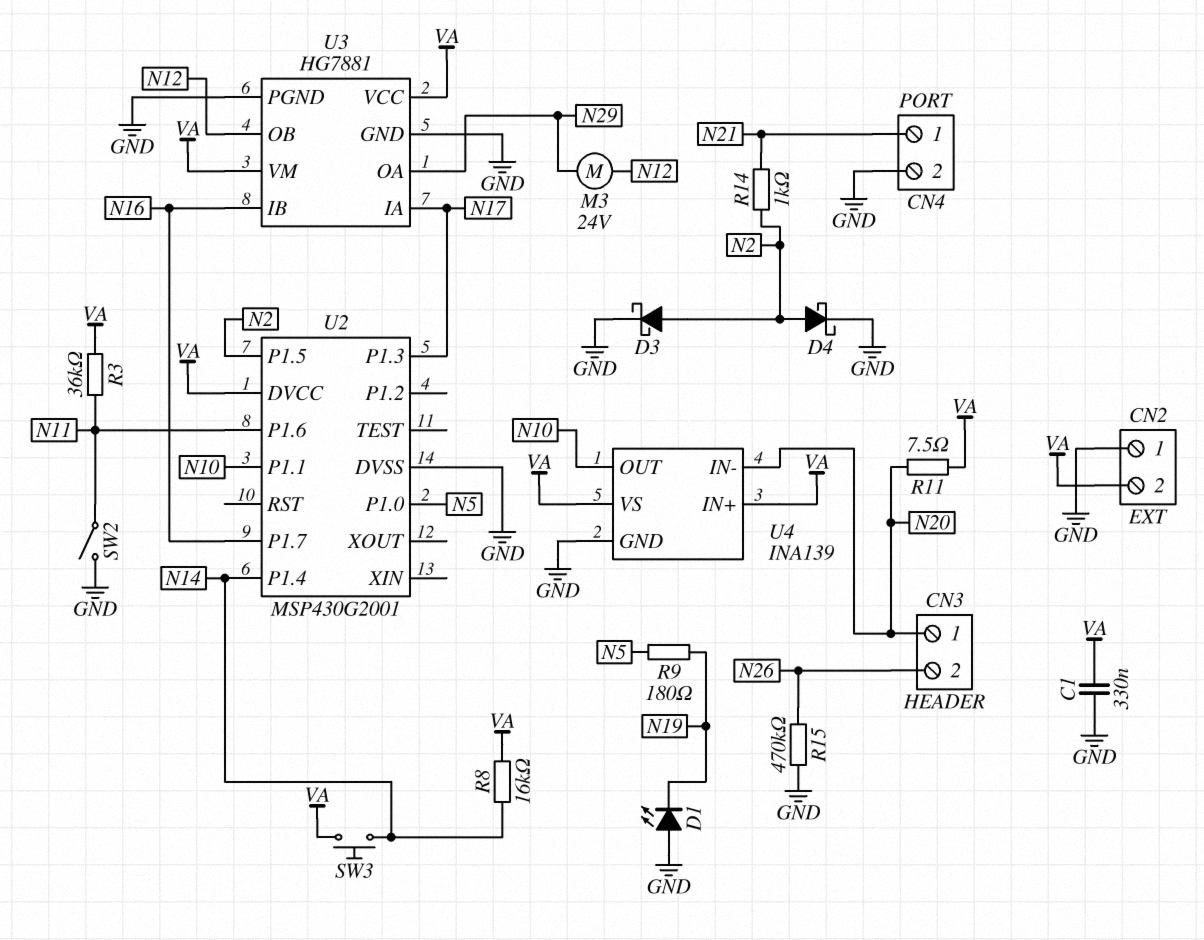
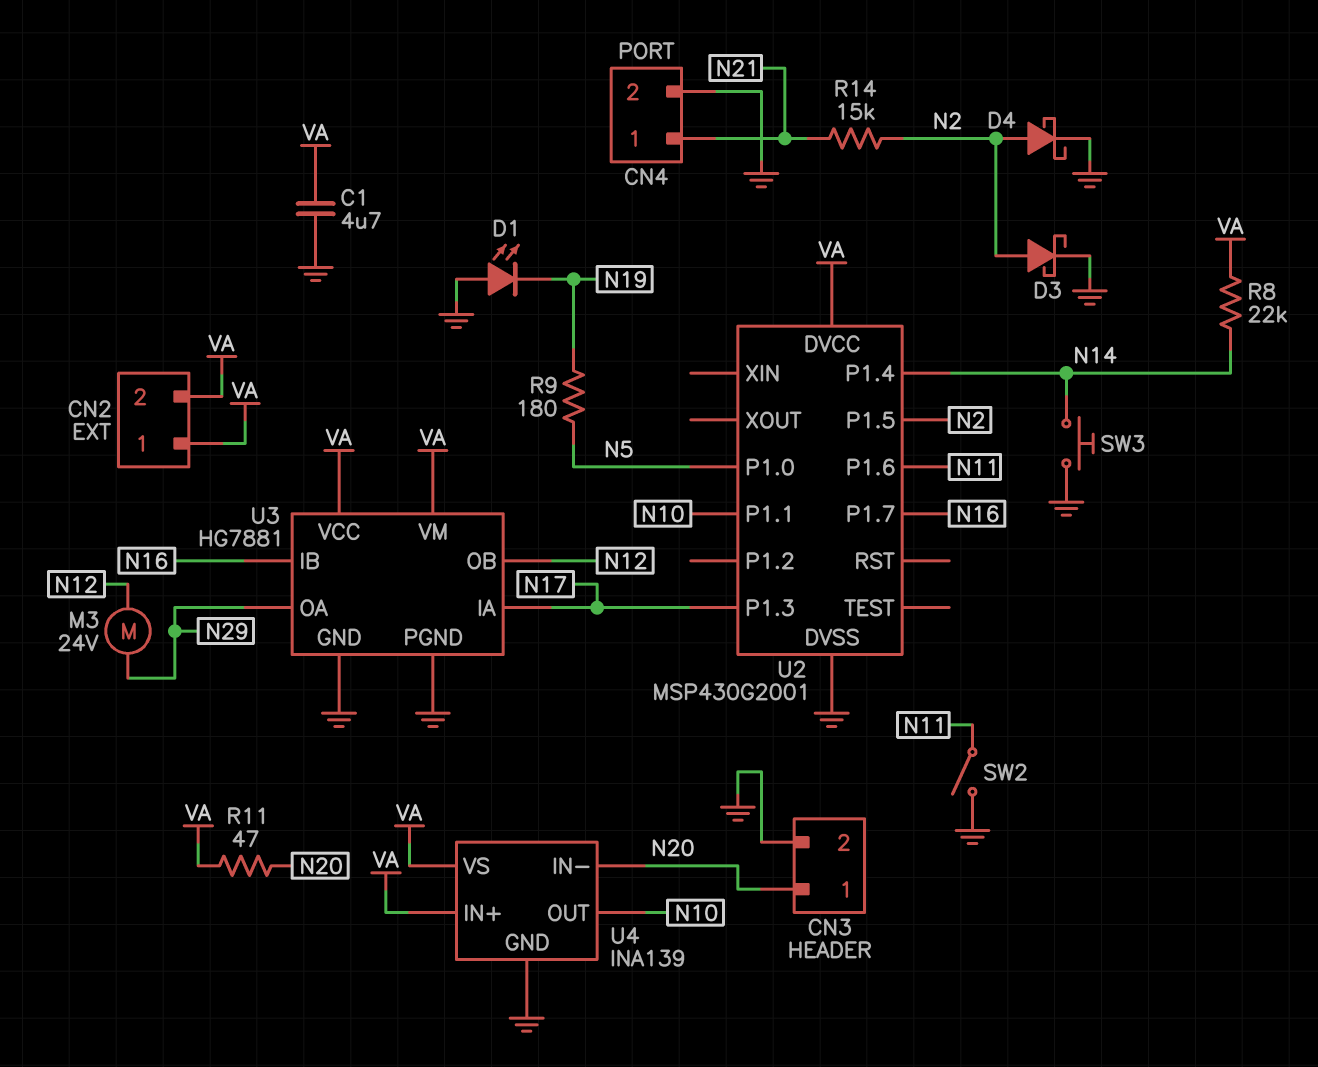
C1: 330nF (GND, VA) -> 4.7uF (GND, VA)
CN2 pin 1: GND -> VA
CN3 pin 2: N26 -> GND
R3: 36k (N11, VA) -> none
R8: 16k (N14, VA) -> 22k (N14, VA)
R11: 7.5 (N20, VA) -> 47 (N20, VA)
R14: 1k (N2, N21) -> 15k (N2, N21)
R15: 470k (GND, N26) -> none
SW3: button (N14, VA) -> button (GND, N14)

